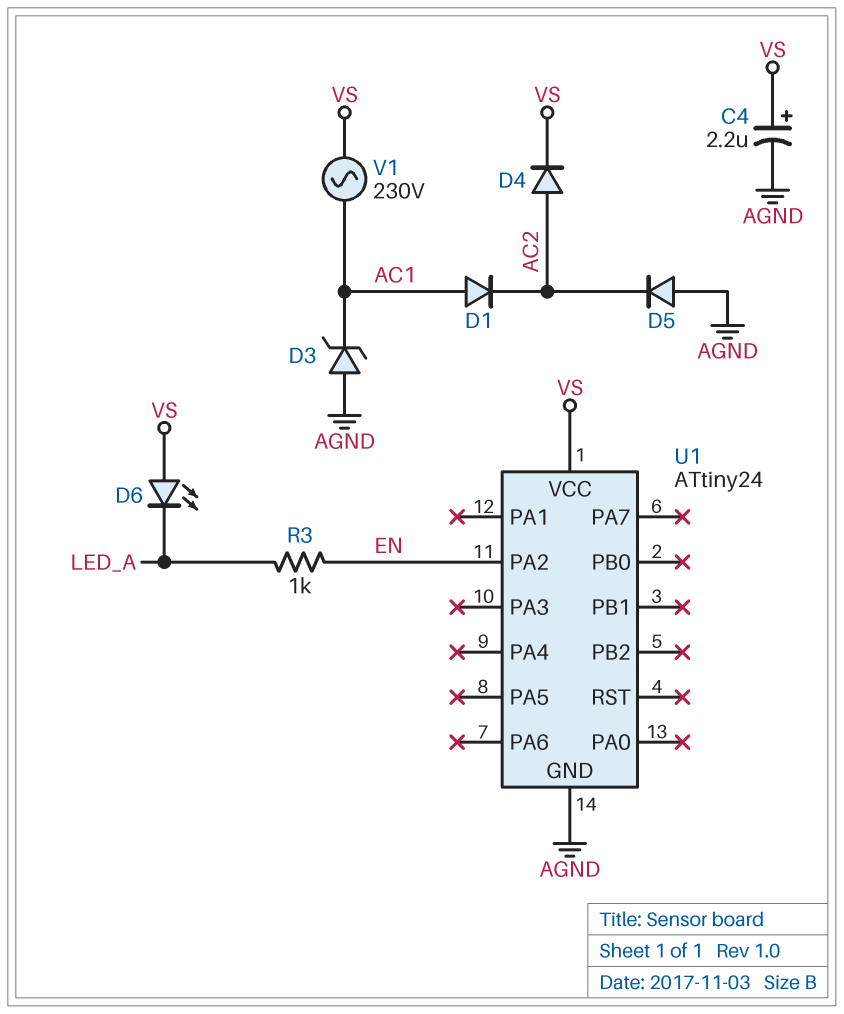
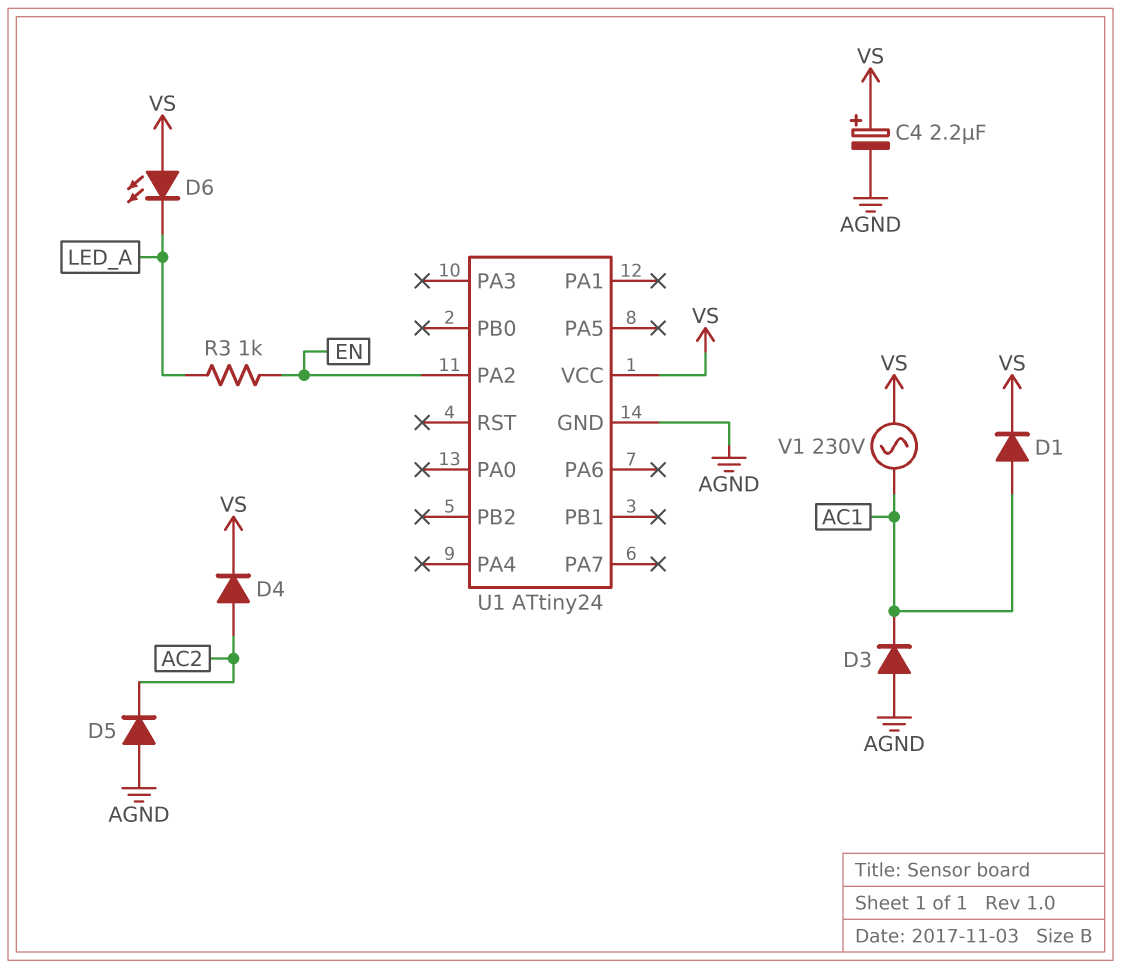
D1: diode (A AC1, K AC2) -> diode (A AC1, K VS)
D3: zener (A AGND, K AC1) -> diode (A AGND, K AC1)

